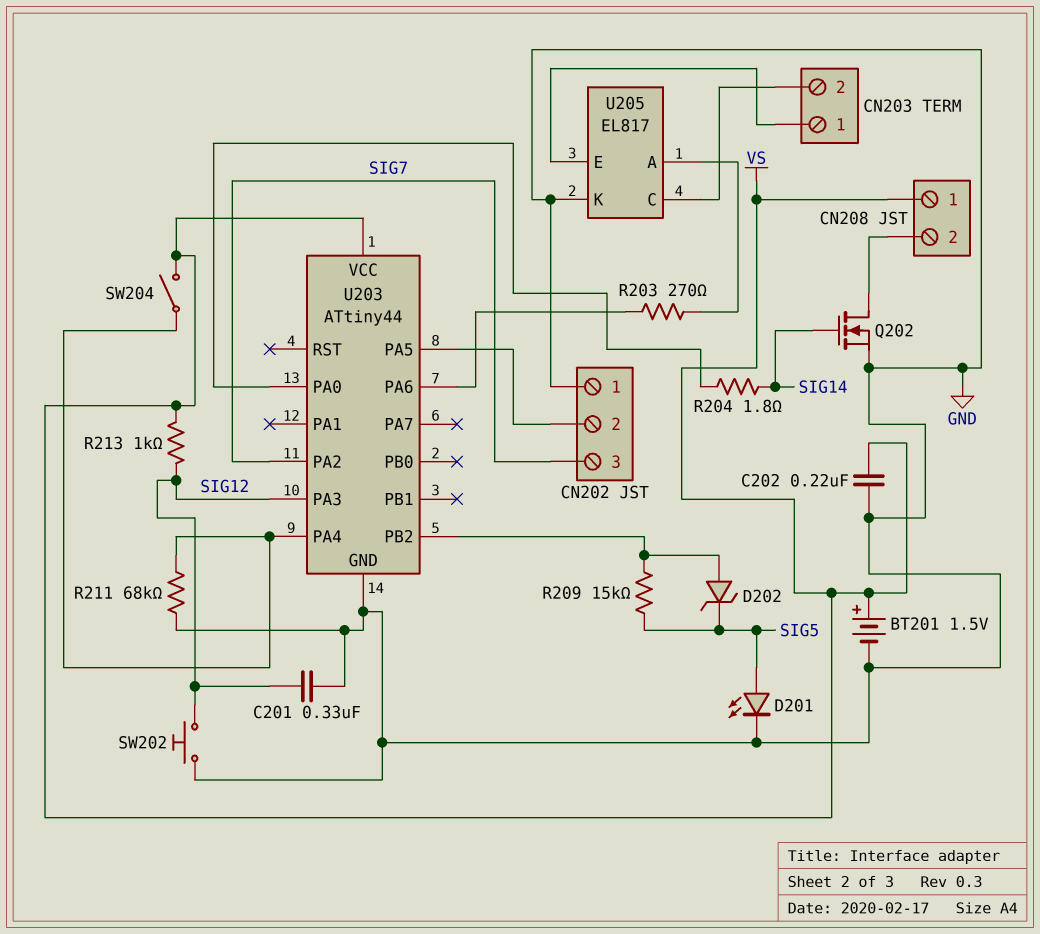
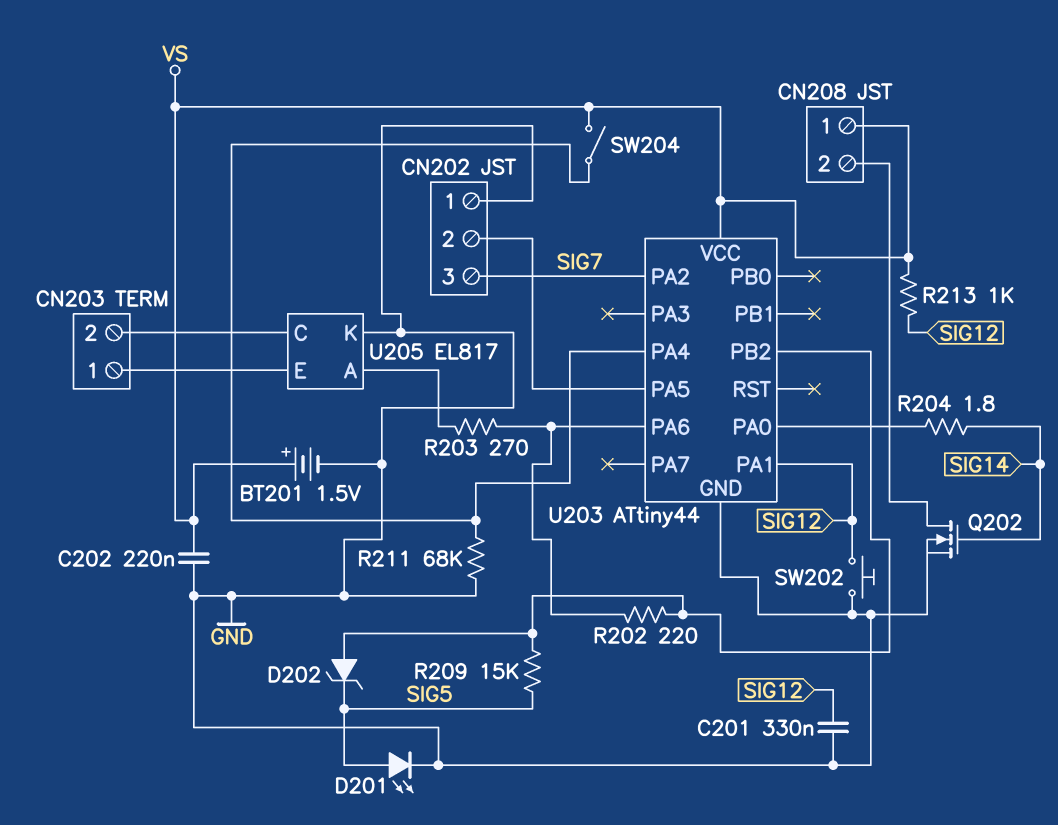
R202: none -> 220 (U203/PA6, U203/PB2)
U203 pin PA1: none -> SIG12
U203 pin PA3: SIG12 -> none

